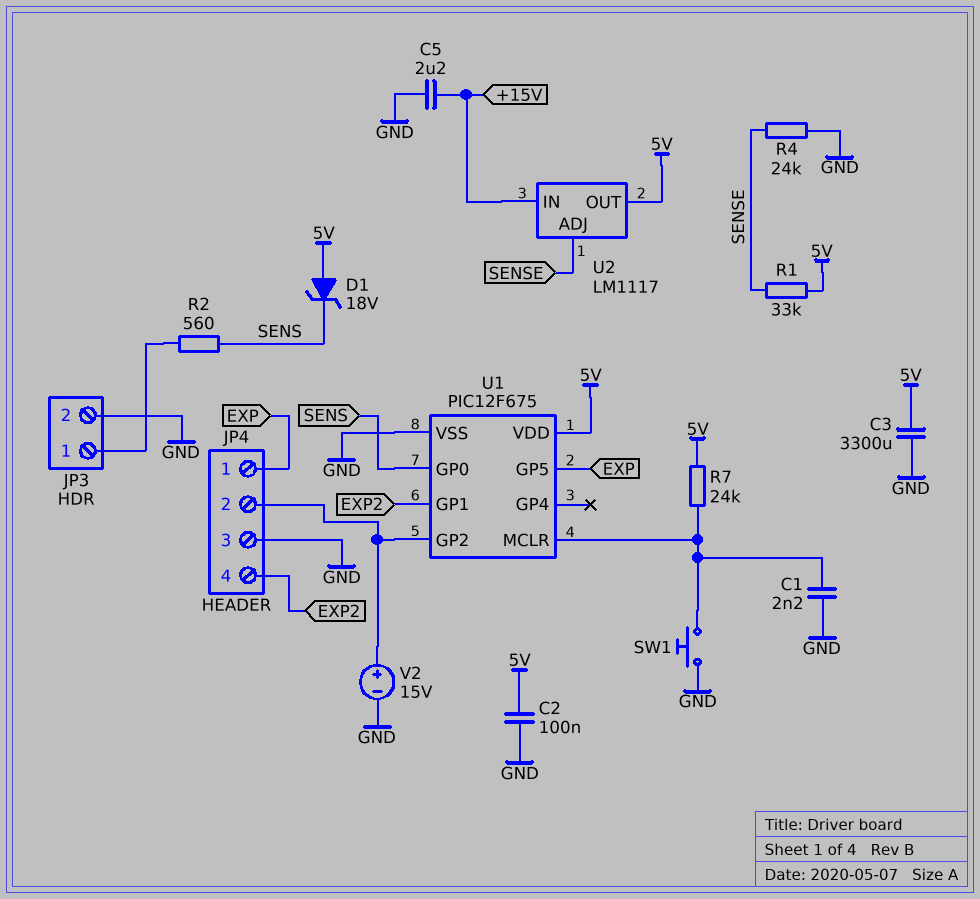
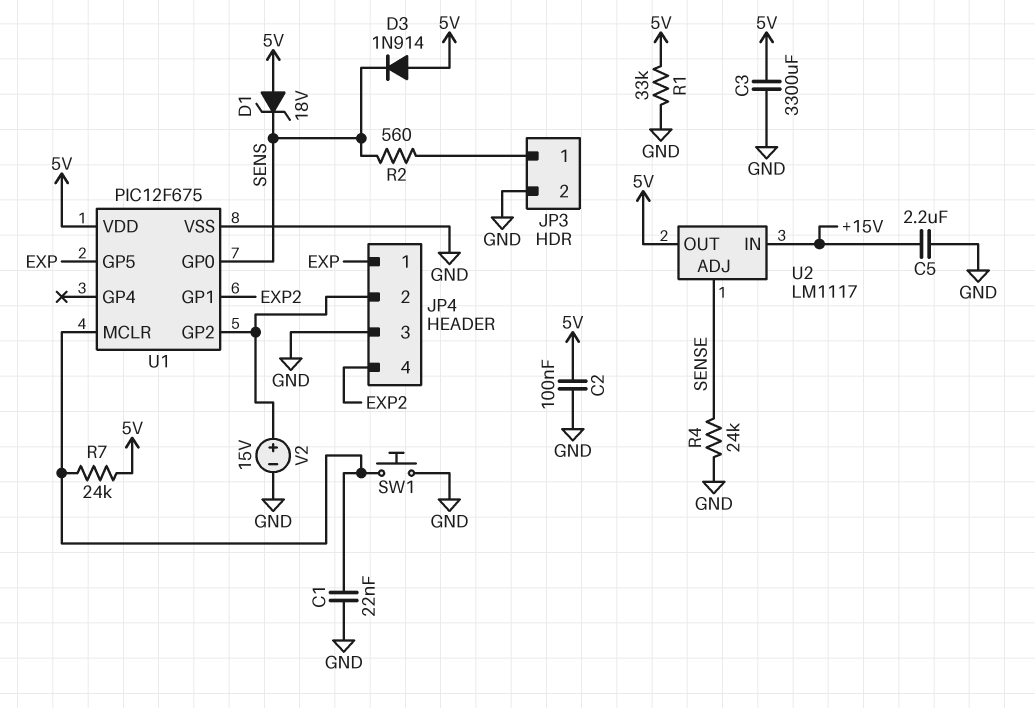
C1: 2.2nF (GND, U1/MCLR) -> 22nF (GND, U1/MCLR)
D3: none -> diode 1N914 (A 5V, K SENS)
R1: 33k (5V, SENSE) -> 33k (5V, GND)

